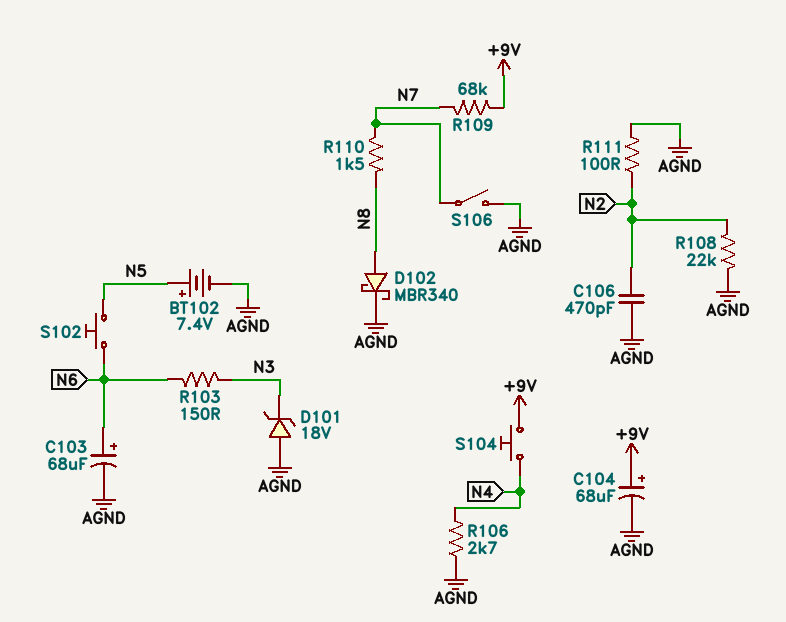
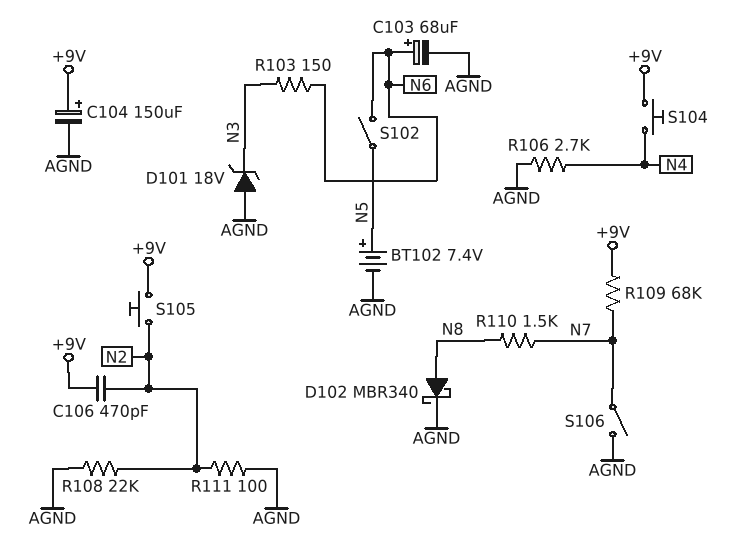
C104: 68uF (plus +9V, minus AGND) -> 150uF (plus +9V, minus AGND)
C106: 470pF (AGND, N2) -> 470pF (+9V, N2)
S102: button (N5, N6) -> switch (N5, N6)
S105: none -> button (+9V, N2)

